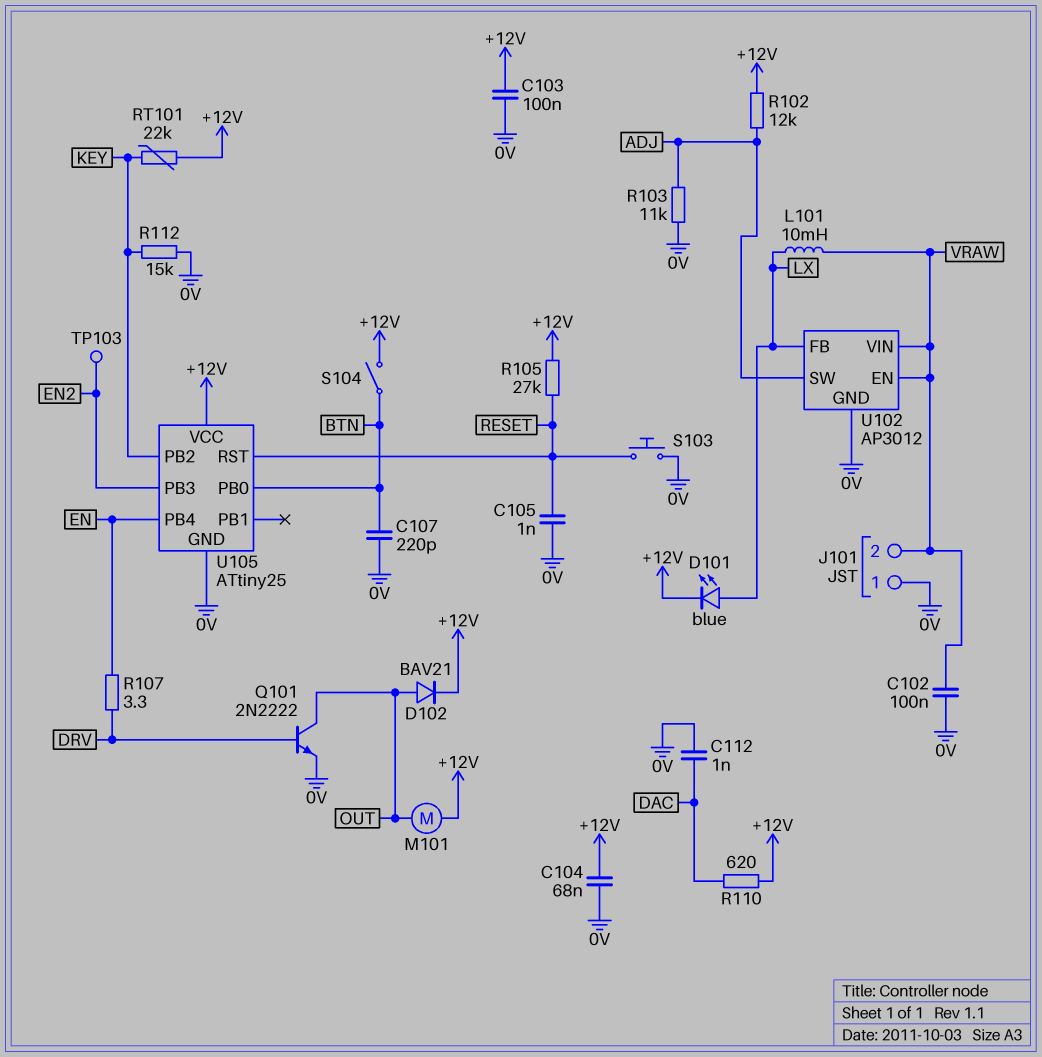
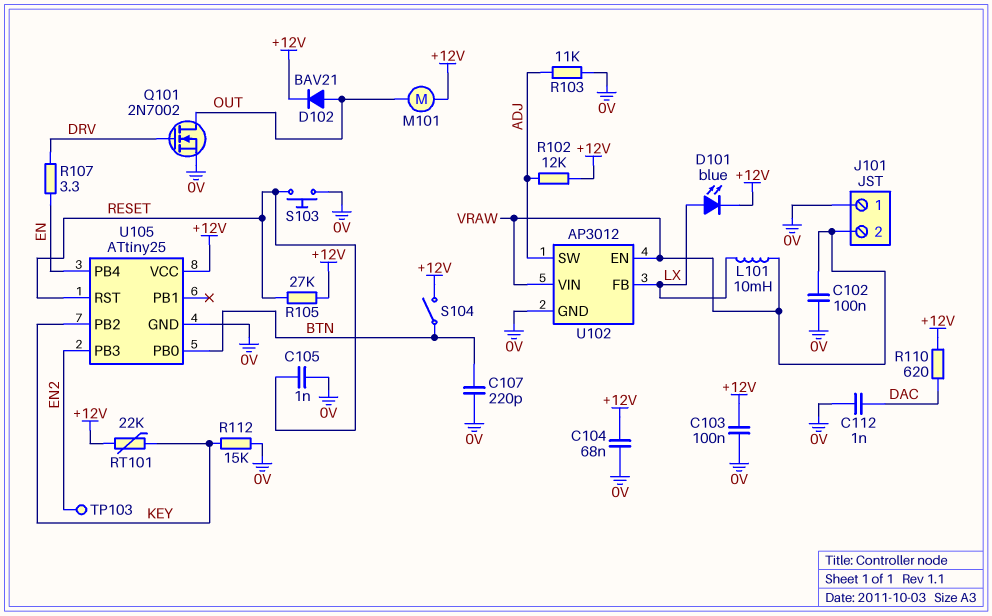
Q101: NPN 2N2222 (B DRV, C OUT, E 0V) -> NMOS 2N7002 (G DRV, D OUT, S 0V)

